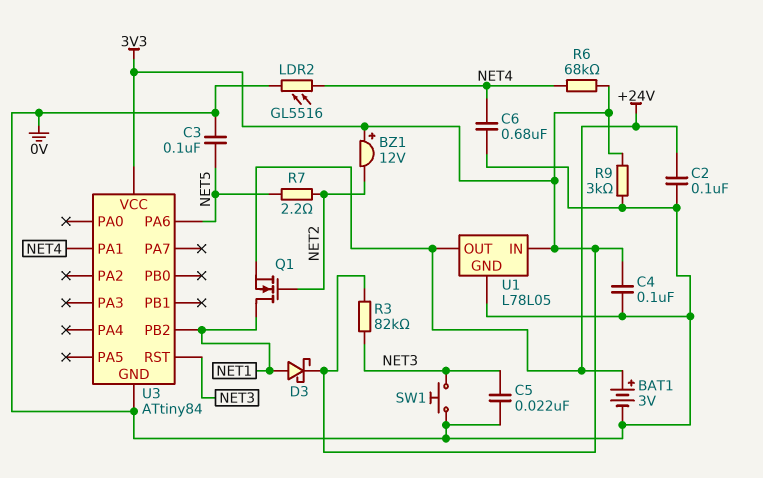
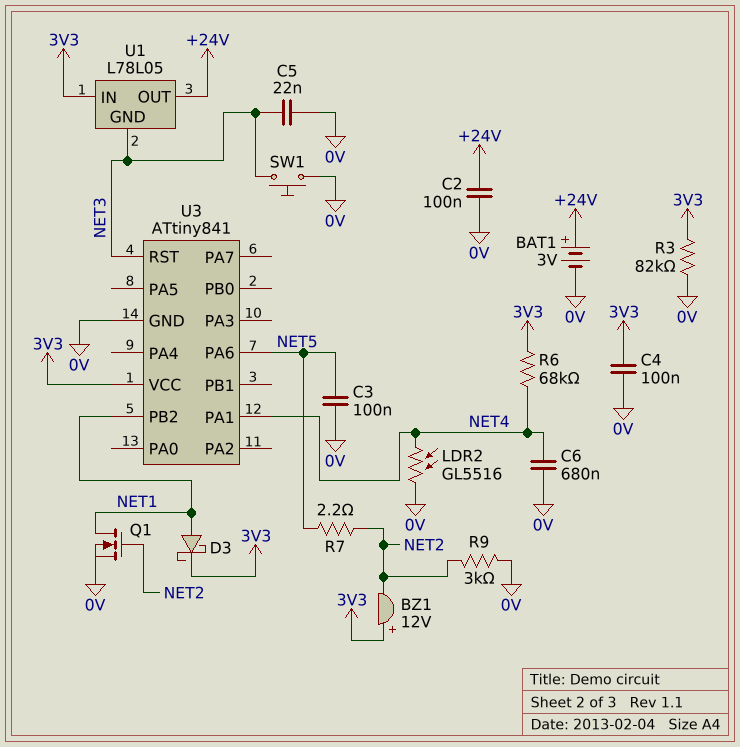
Q1: NMOS (G NET2, D NET1, S +24V) -> NMOS (G NET2, D NET1, S 0V)
R3: 82k (3V3, NET3) -> 82k (0V, 3V3)
R9: 3k (0V, 3V3) -> 3k (0V, NET2)
U1 pin GND: 0V -> NET3
U3: ATtiny84 -> ATtiny841

